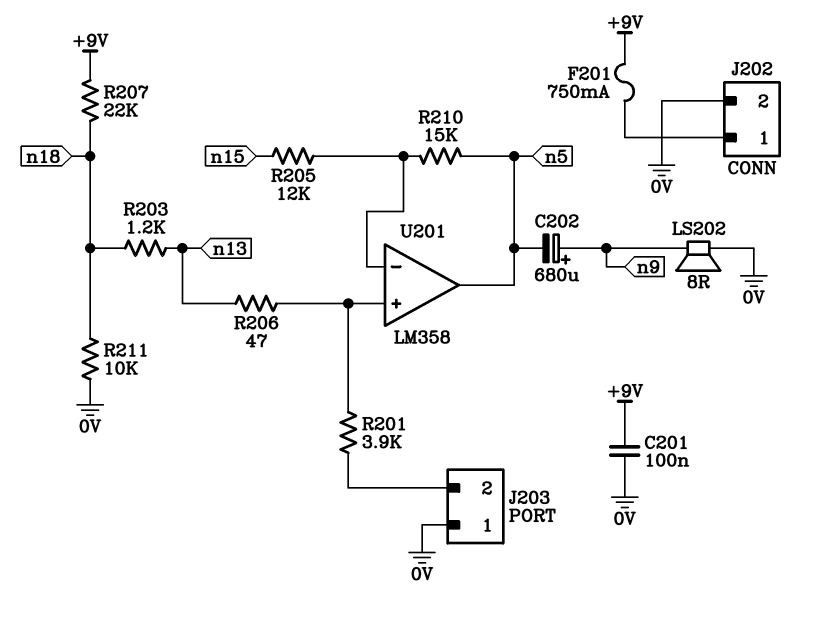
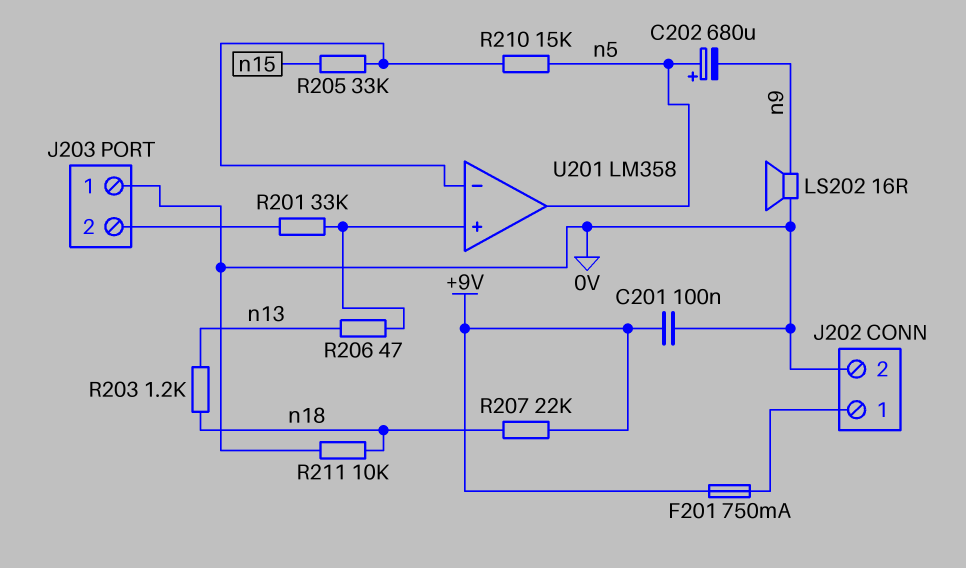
C202: 680uF (plus n9, minus n5) -> 680uF (plus n5, minus n9)
LS202: speaker 8R (0V, n9) -> speaker 16R (0V, n9)
R201: 3.9k (J203/2, U201/in+) -> 33k (J203/2, U201/in+)
R205: 12k (U201/in-, n15) -> 33k (U201/in-, n15)

